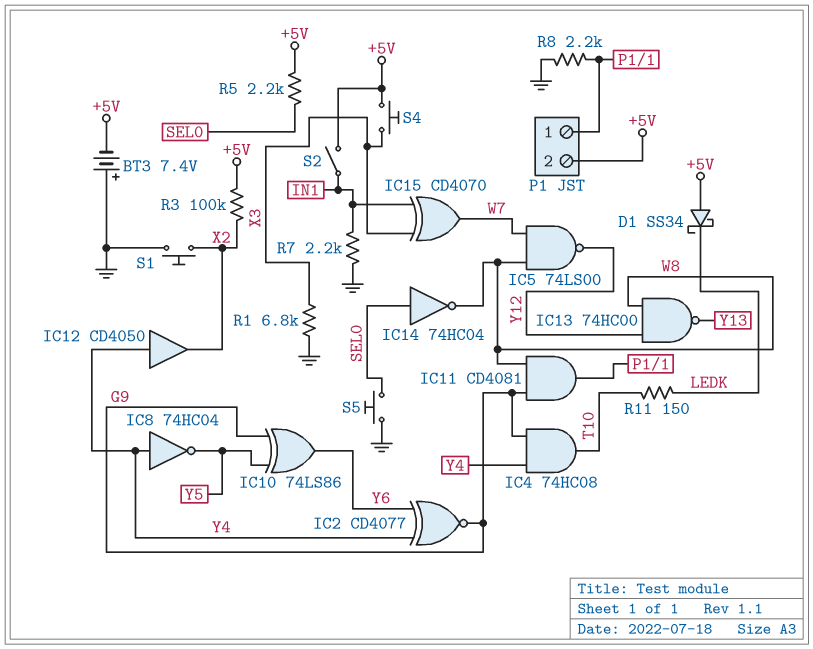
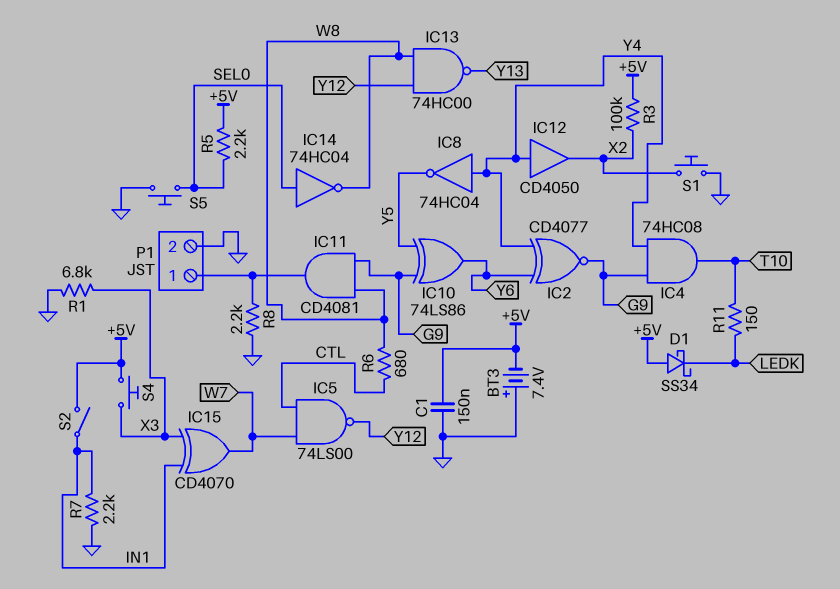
C1: none -> 150nF (+5V, GND)
IC5: NAND 74LS00 (in W7, in W8, out Y12) -> NAND 74LS00 (in CTL, in W7, out Y12)
P1 pin 2: +5V -> GND
R6: none -> 680 (CTL, W8)

